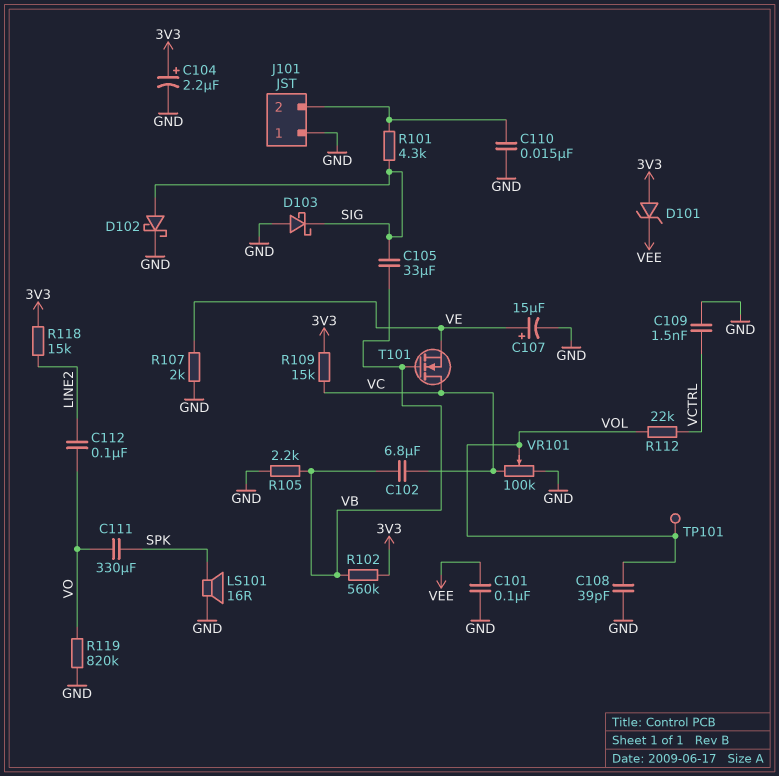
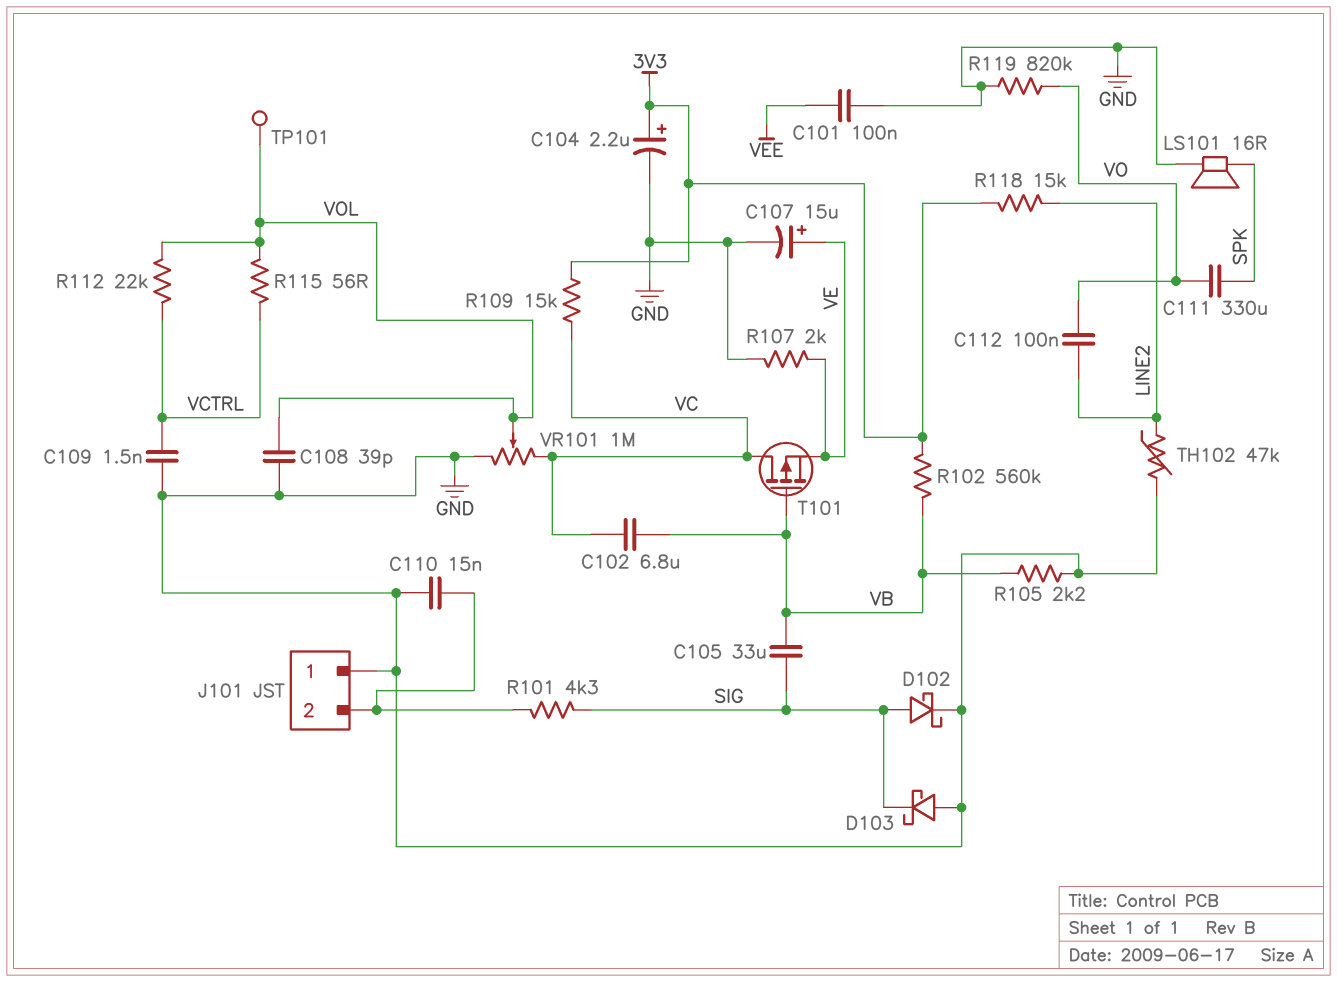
D101: zener (A 3V3, K VEE) -> none
R115: none -> 56 (VCTRL, VOL)
T101: NMOS (G VB, D VC, S VE) -> PMOS (G VB, D VC, S VE)
TH102: none -> 47k (GND, LINE2)
VR101: 100k (GND, VC, wiper VOL) -> 1M (GND, VC, wiper VOL)

